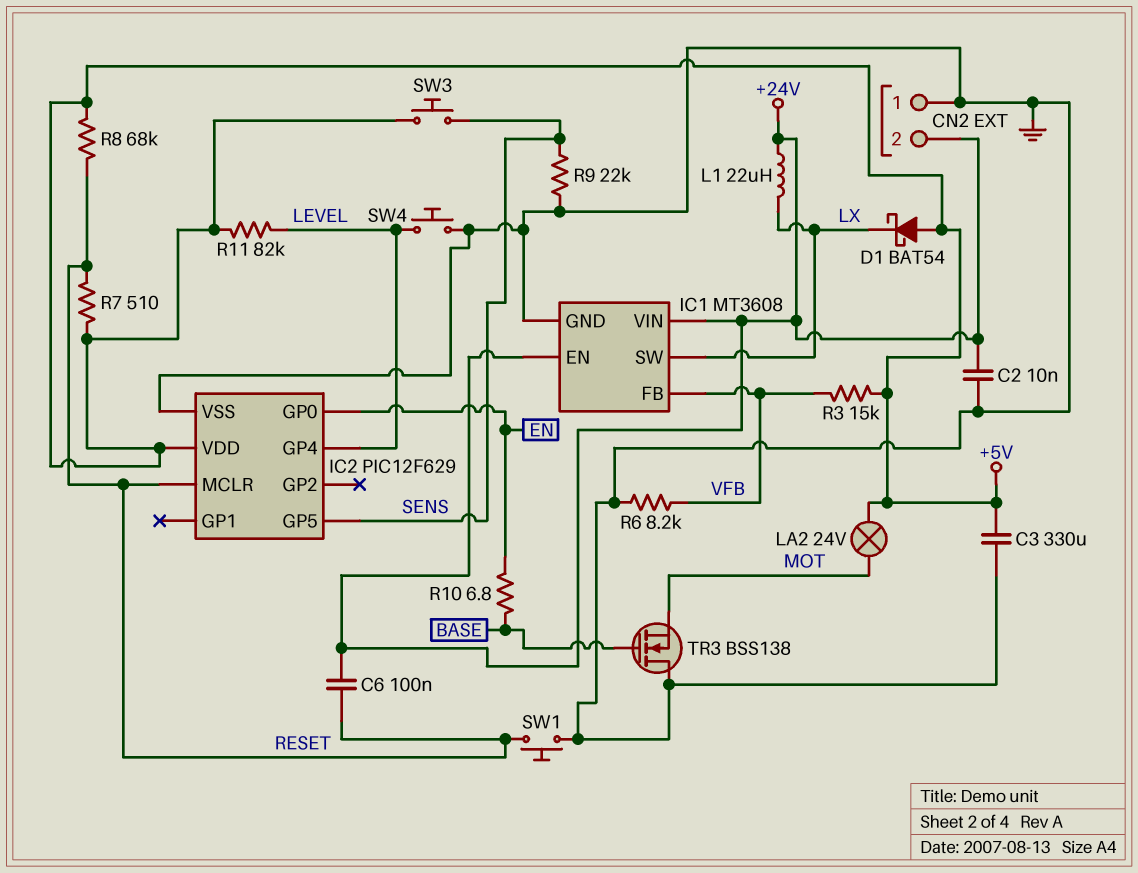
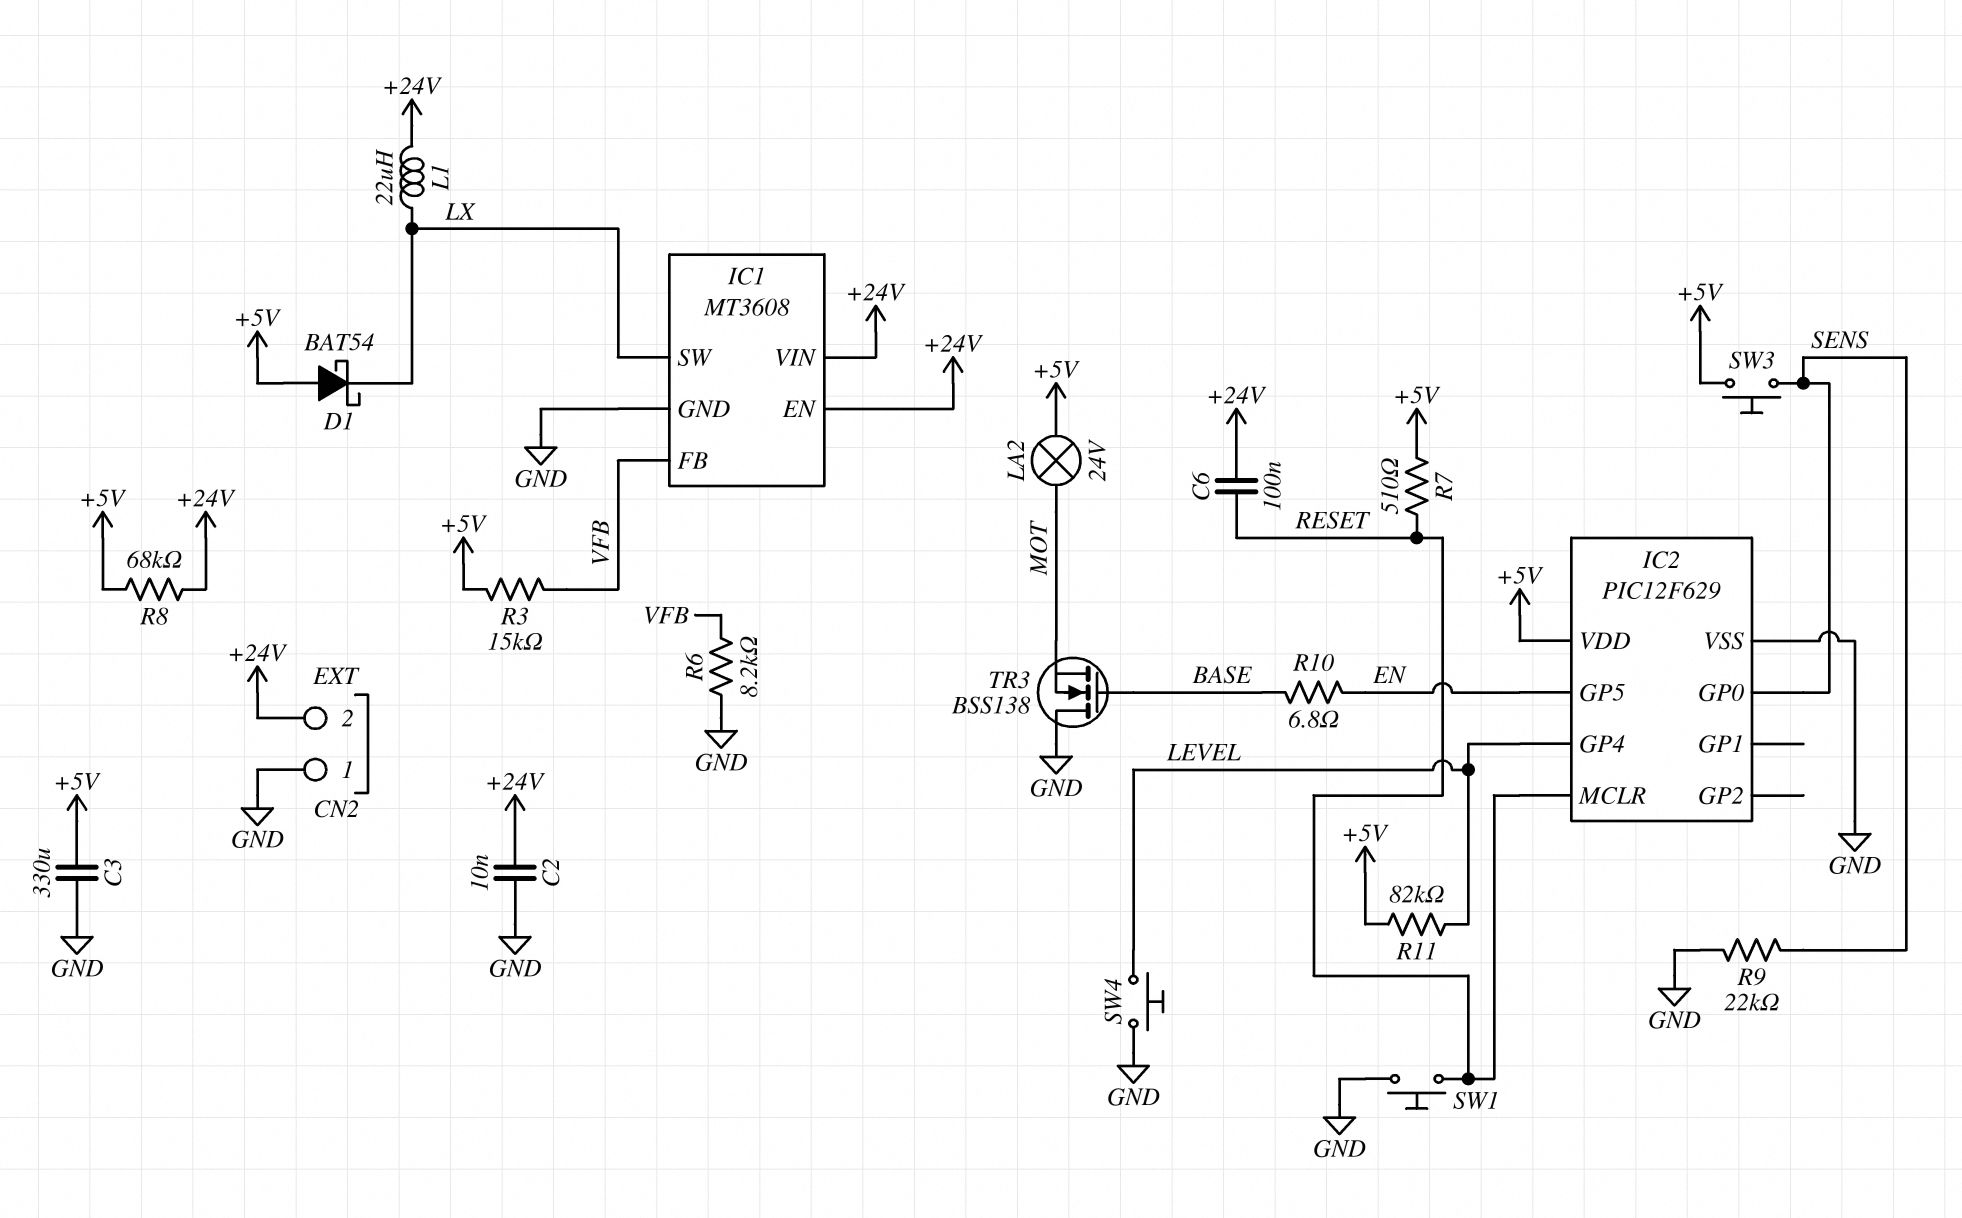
IC2 pin GP0: EN -> SENS
IC2 pin GP5: SENS -> EN
R8: 68k (+5V, RESET) -> 68k (+5V, +24V)

